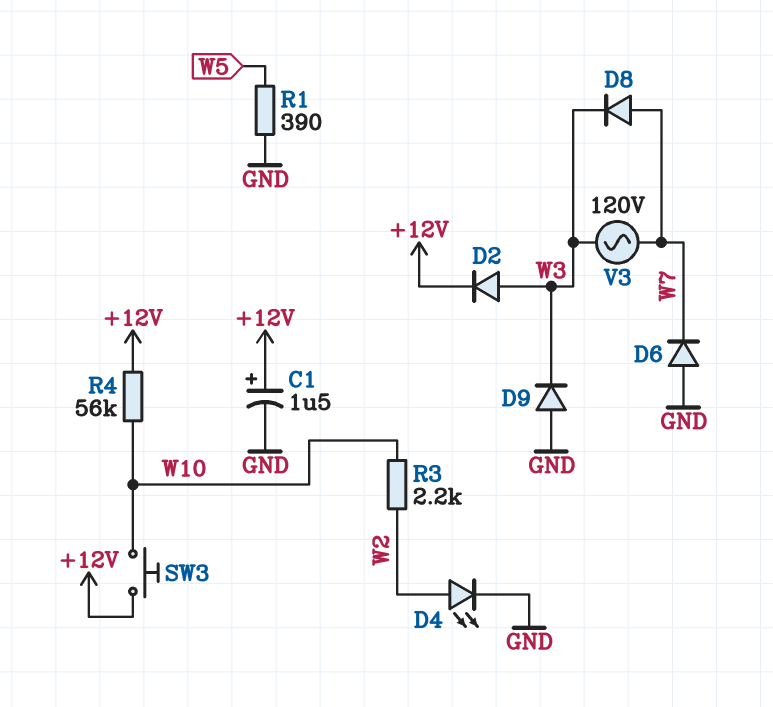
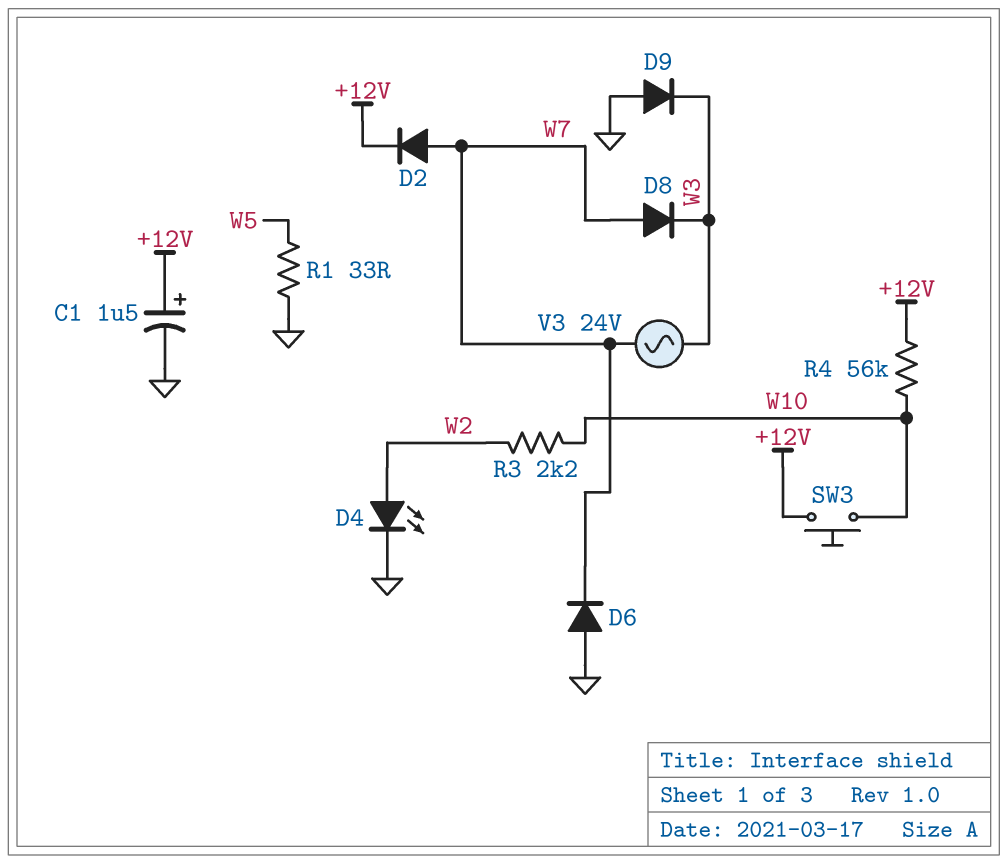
D2: diode (A W3, K +12V) -> diode (A W7, K +12V)
R1: 390 (GND, W5) -> 33 (GND, W5)
V3: AC 120V (W3, W7) -> AC 24V (W3, W7)

